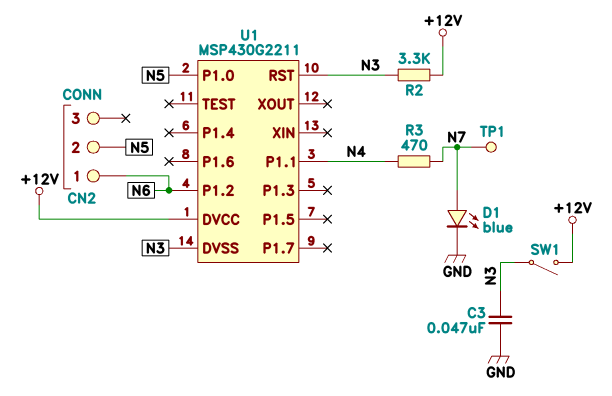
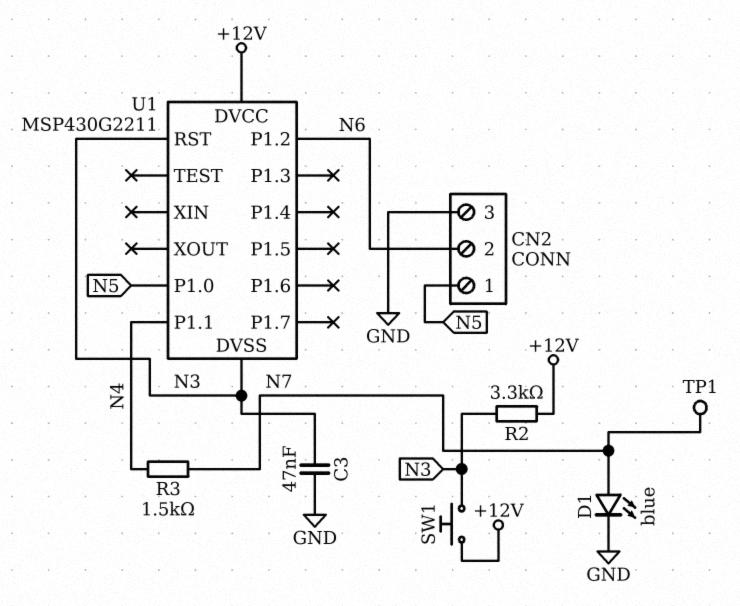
CN2 pin 1: N6 -> N5
CN2 pin 2: N5 -> N6
CN2 pin 3: none -> GND
R3: 470 (N4, N7) -> 1.5k (N4, N7)
SW1: switch (+12V, N3) -> button (+12V, N3)

